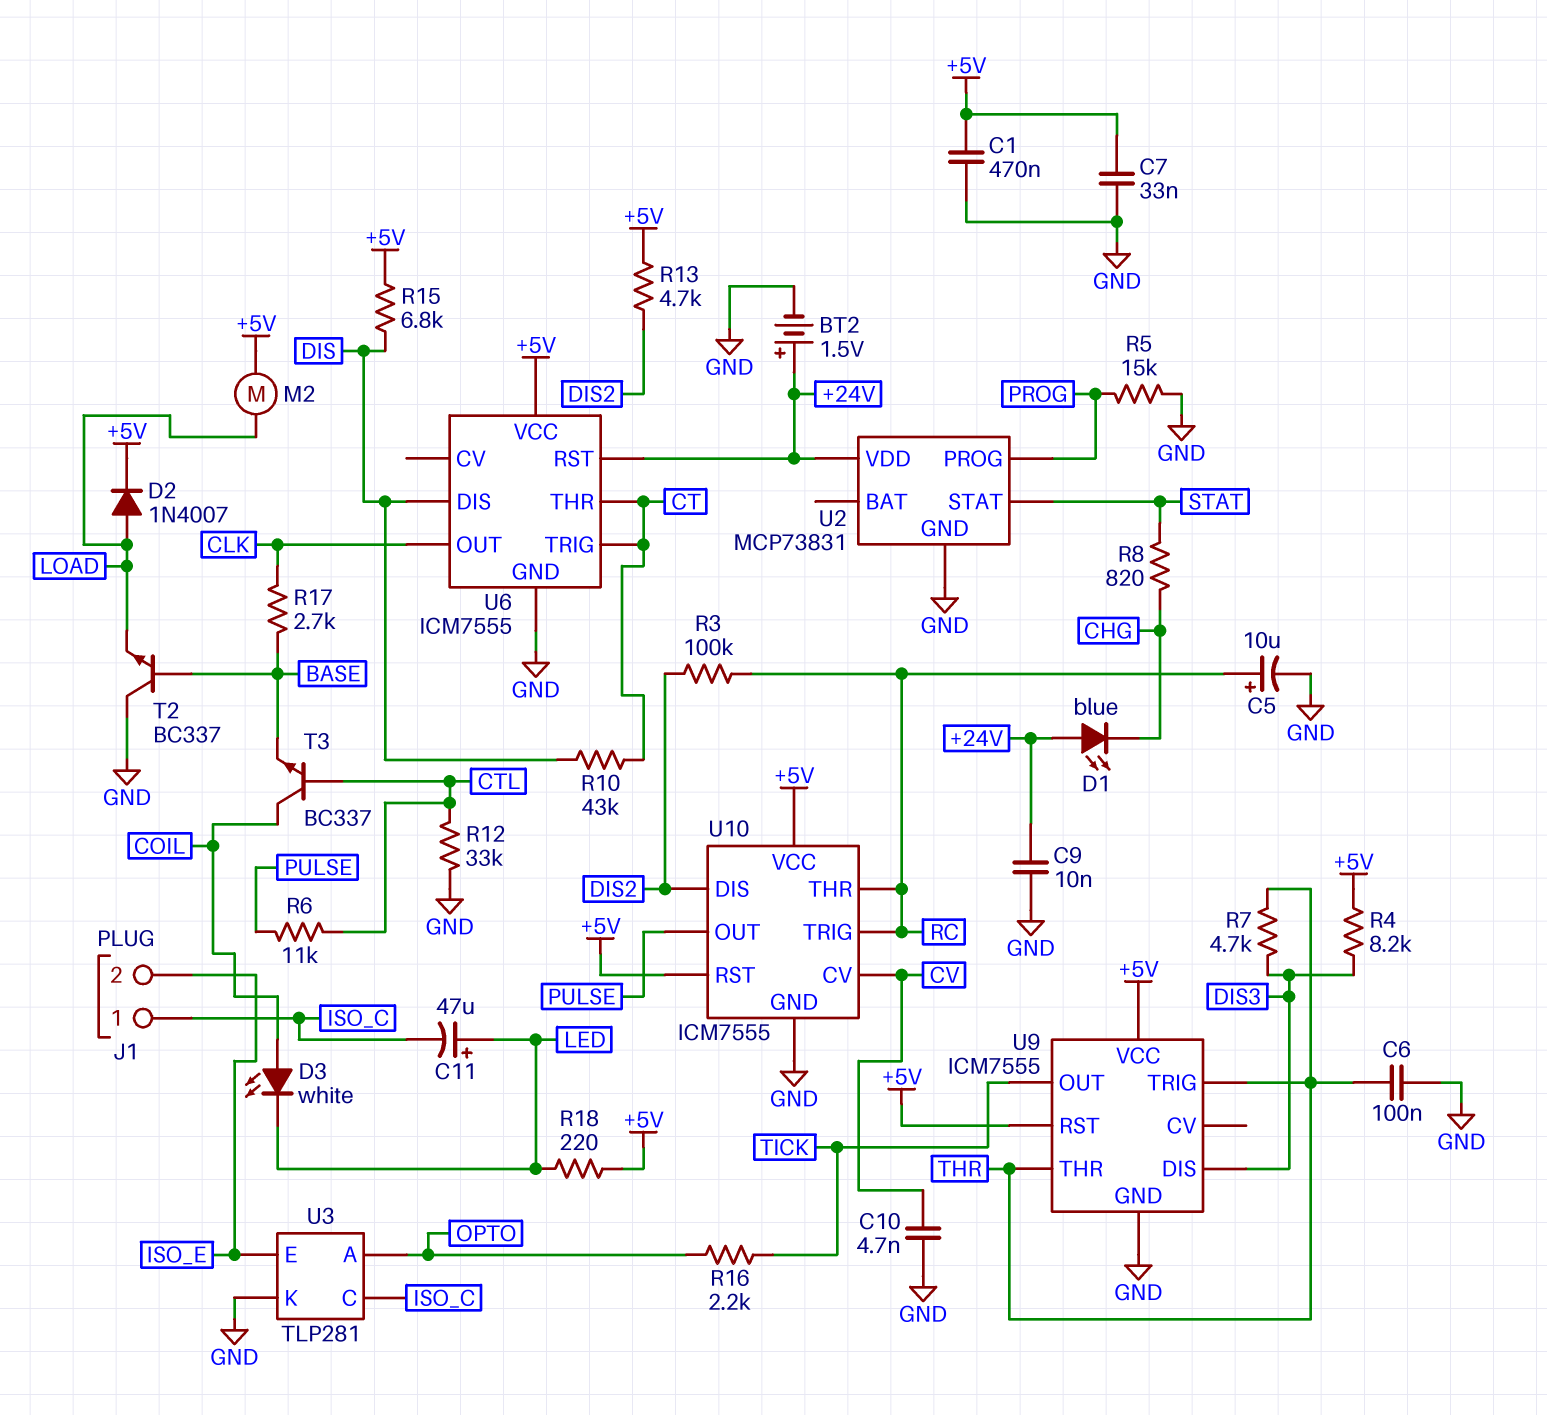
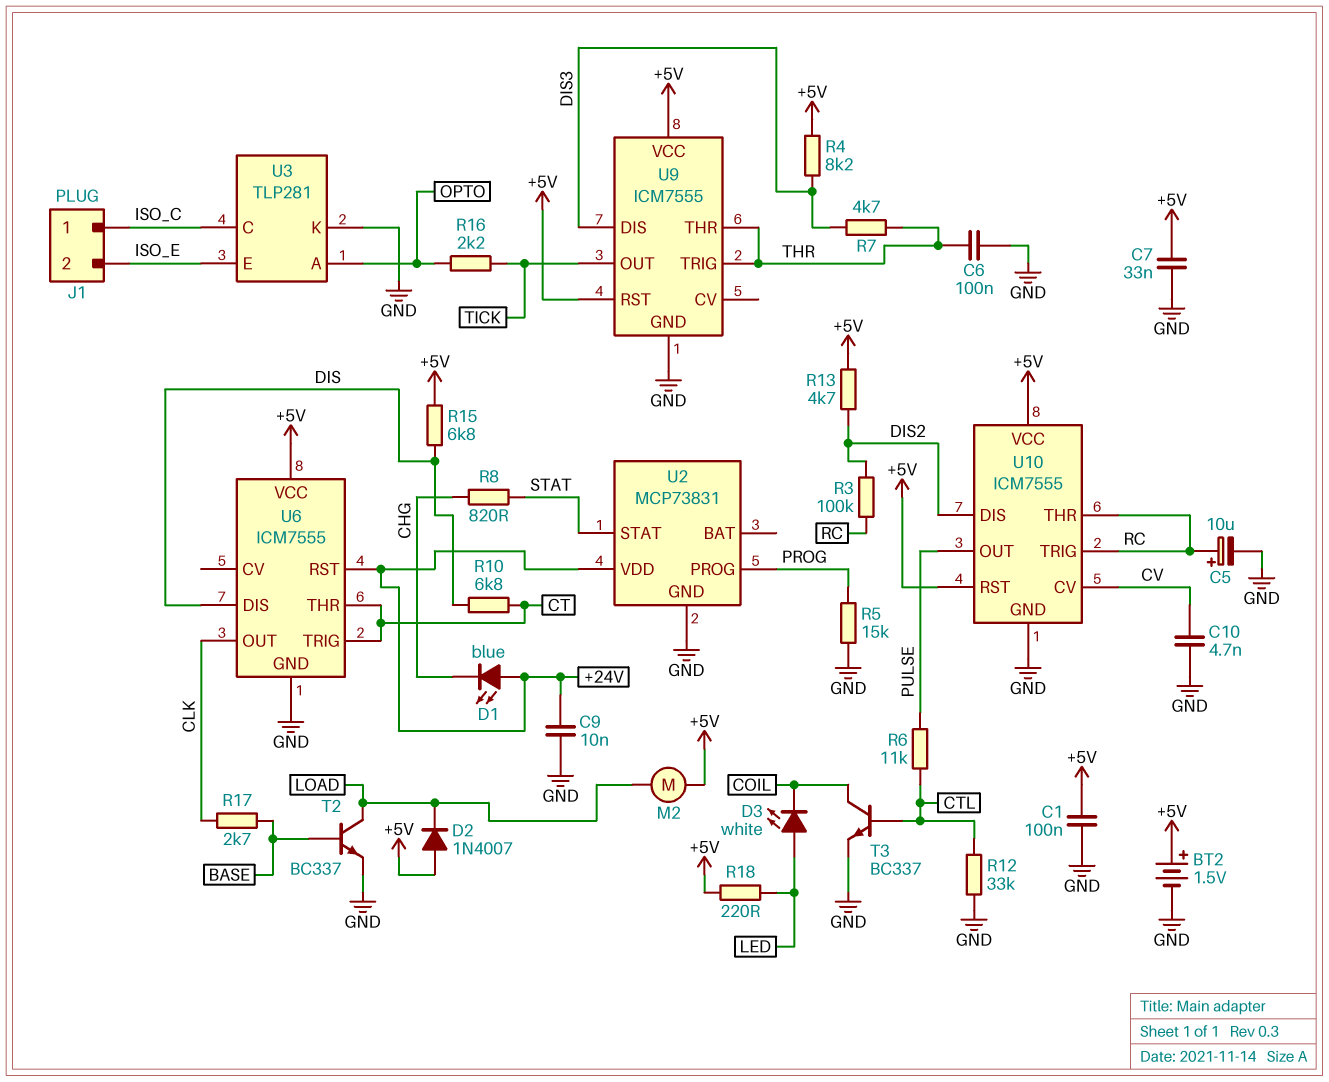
BT2: 1.5V (plus +24V, minus GND) -> 1.5V (plus +5V, minus GND)
C1: 470nF (+5V, GND) -> 100nF (+5V, GND)
C11: 47uF (plus LED, minus ISO_C) -> none
D2: diode 1N4007 (A LOAD, K +5V) -> diode 1N4007 (A +5V, K LOAD)
D3: LED white (A COIL, K LED) -> LED white (A LED, K COIL)
R10: 43k (CT, DIS) -> 6.8k (CT, DIS)
T2: NPN BC337 (B BASE, C GND, E LOAD) -> NPN BC337 (B BASE, C LOAD, E GND)
T3: NPN BC337 (B CTL, C COIL, E BASE) -> NPN BC337 (B CTL, C COIL, E GND)

